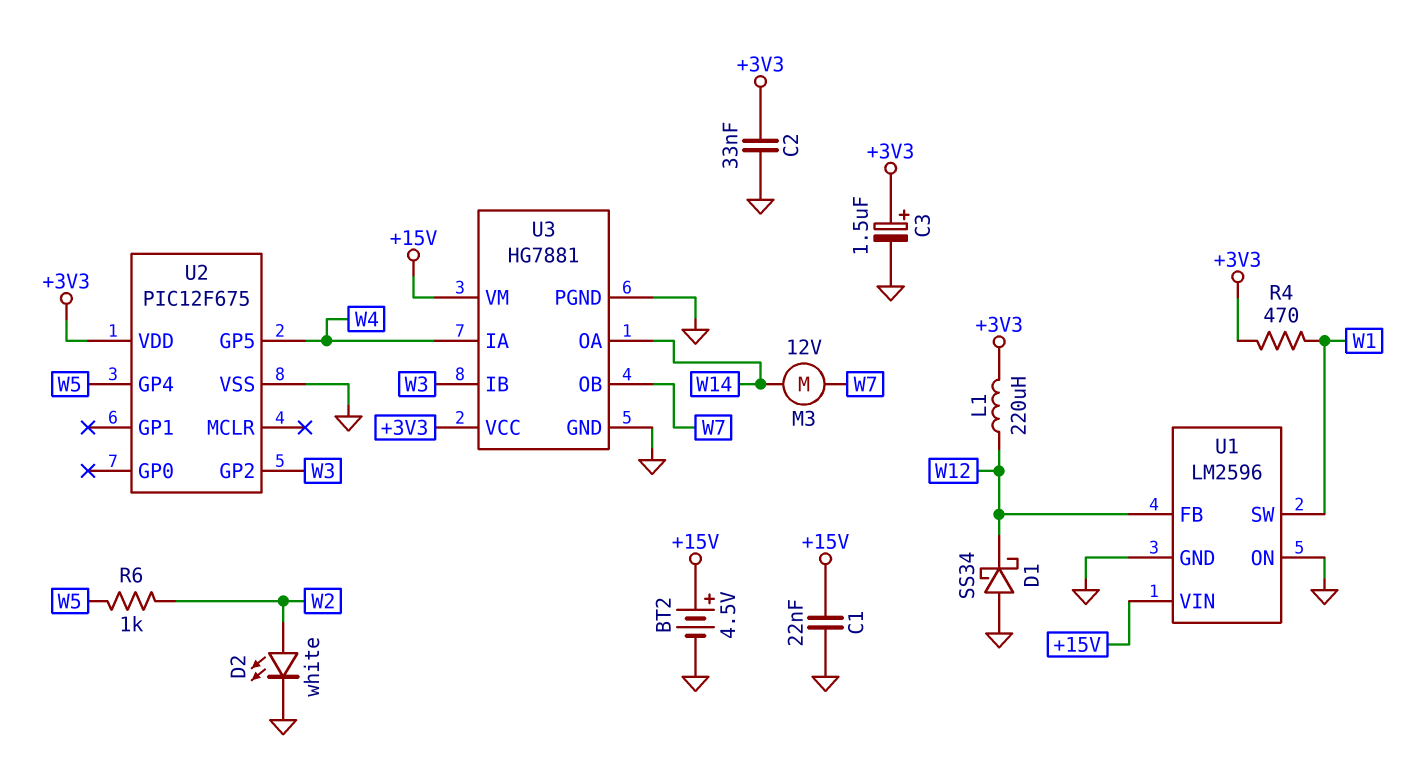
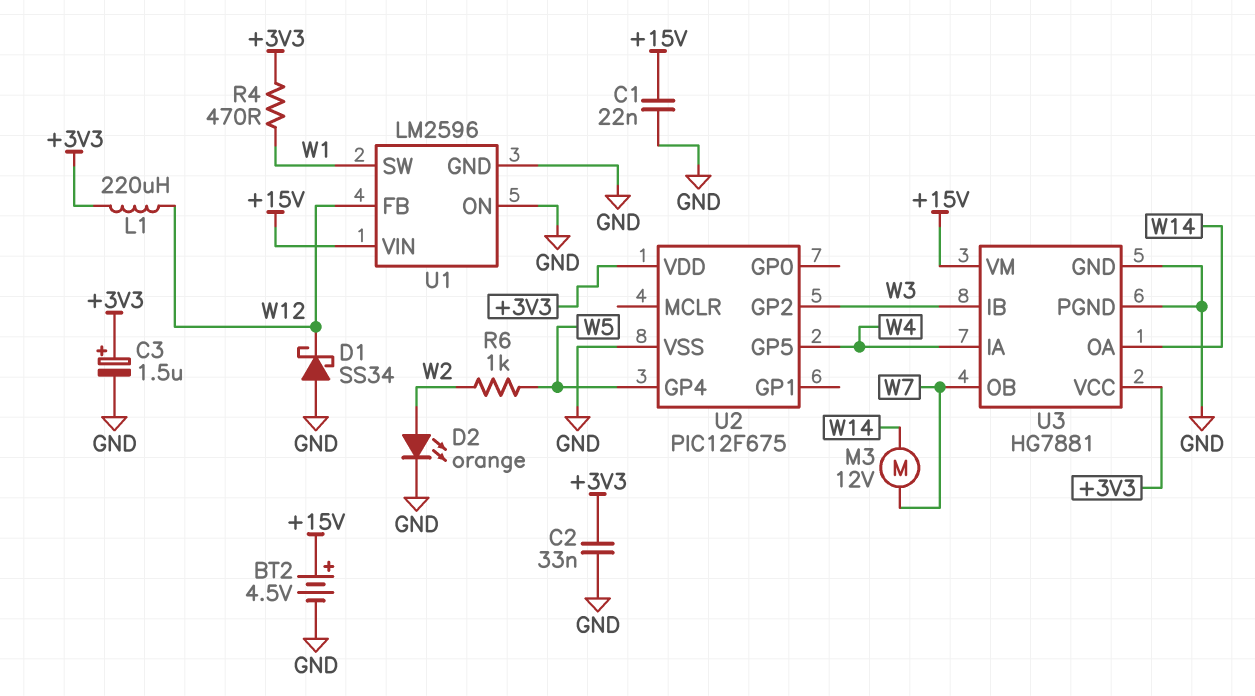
D2: LED white (A W2, K GND) -> LED orange (A W2, K GND)

